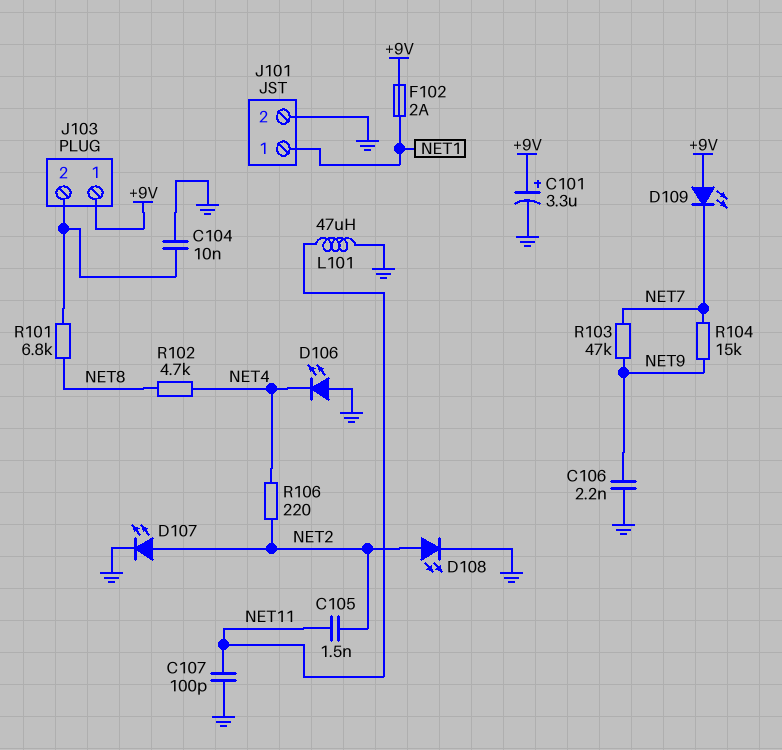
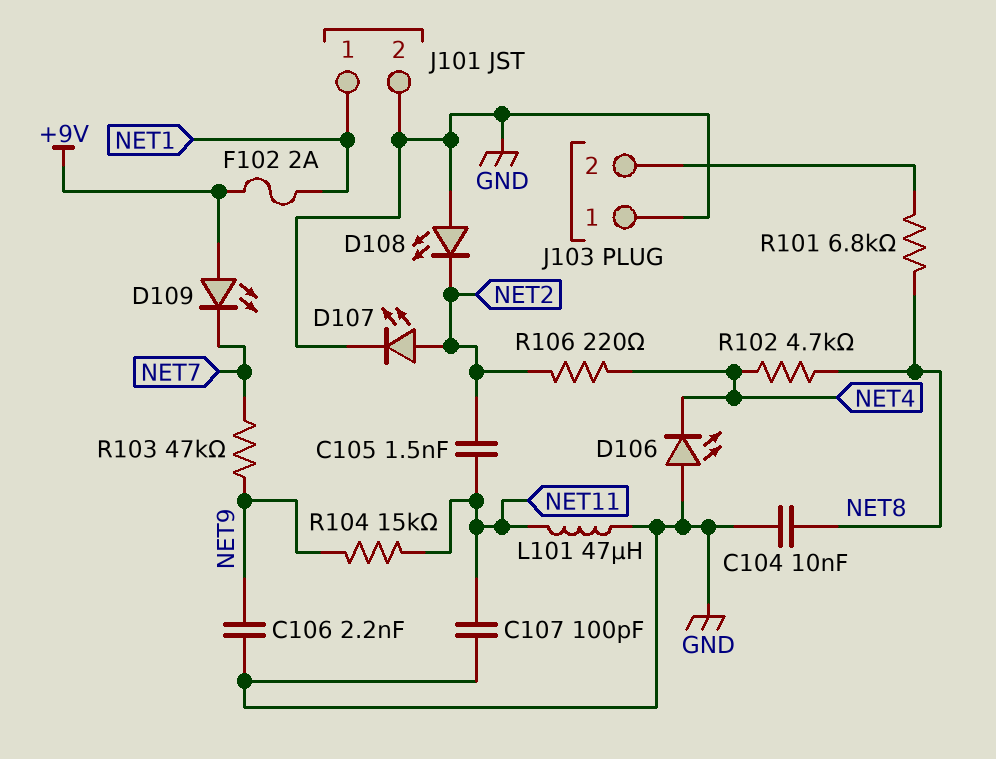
C101: 3.3uF (plus +9V, minus GND) -> none
C104: 10nF (GND, J103/2) -> 10nF (GND, NET8)
D108: LED (A NET2, K GND) -> LED (A GND, K NET2)
J103 pin 1: +9V -> GND
R104: 15k (NET7, NET9) -> 15k (NET9, NET11)

